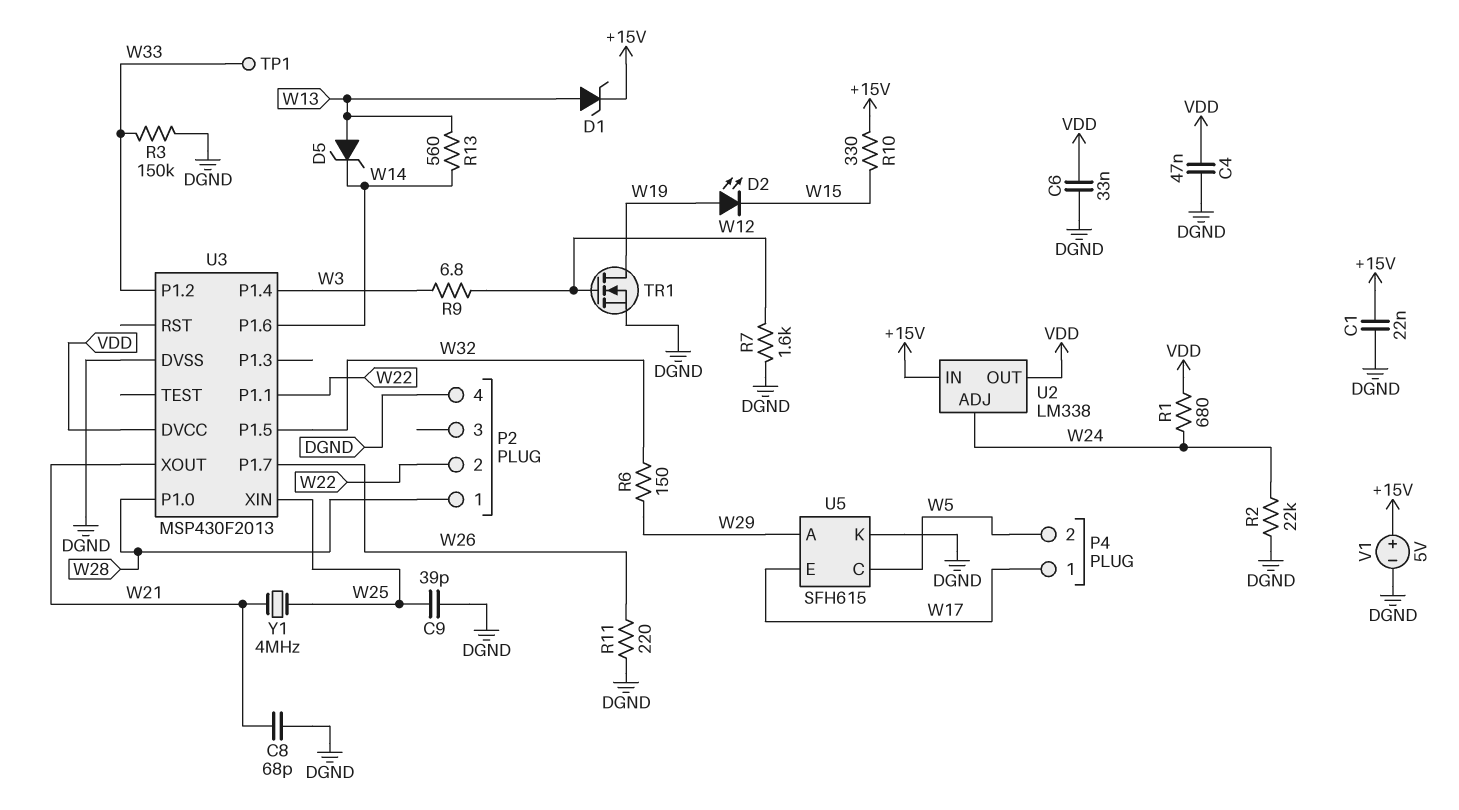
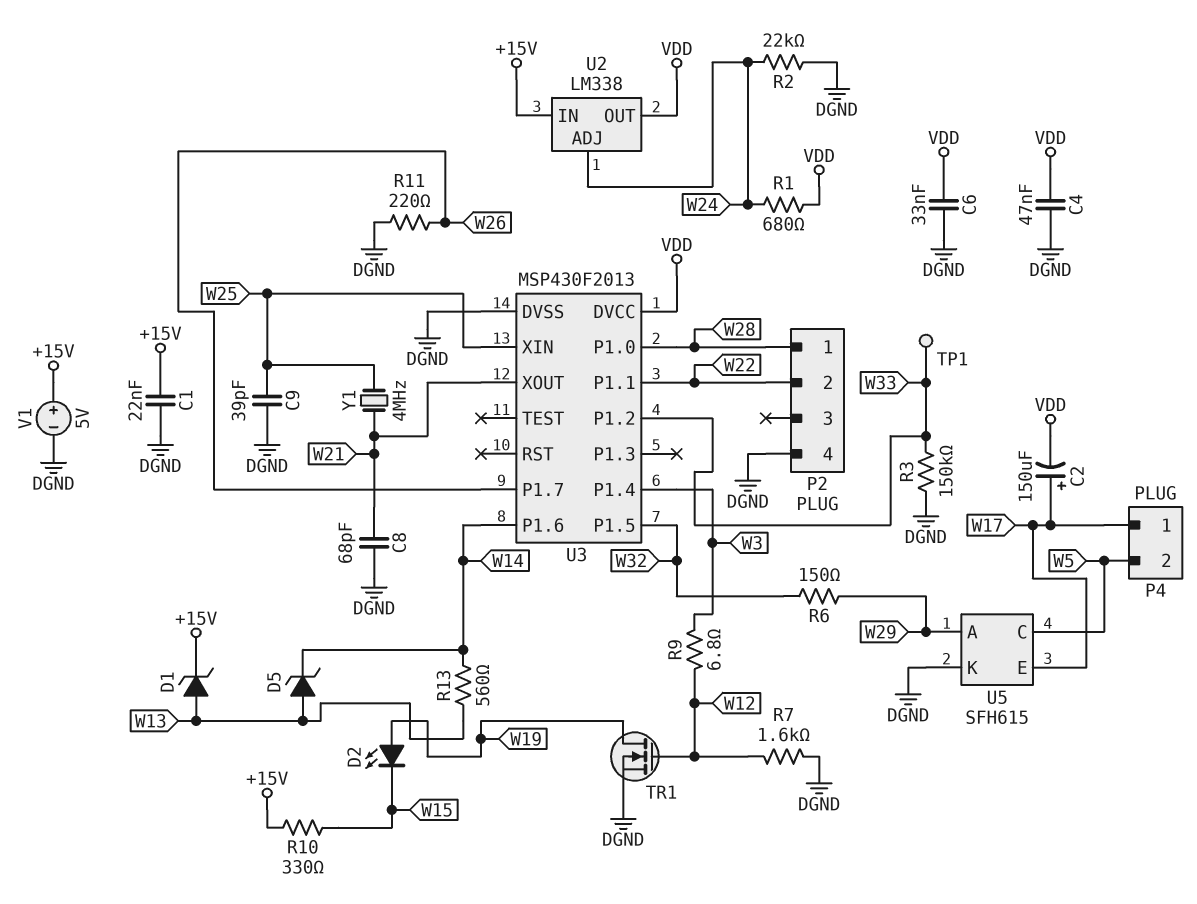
C2: none -> 150uF (plus W17, minus VDD)

